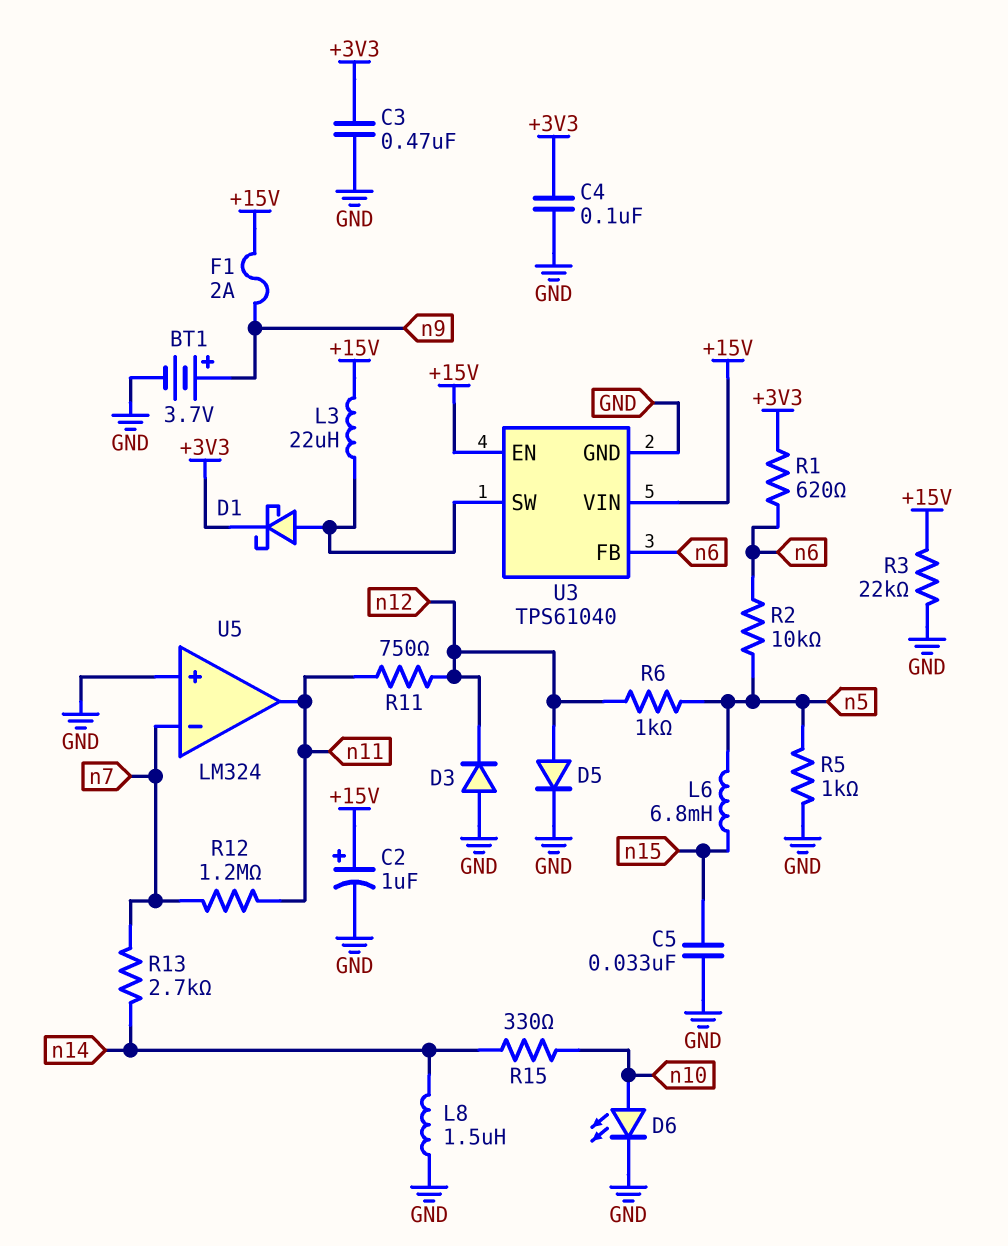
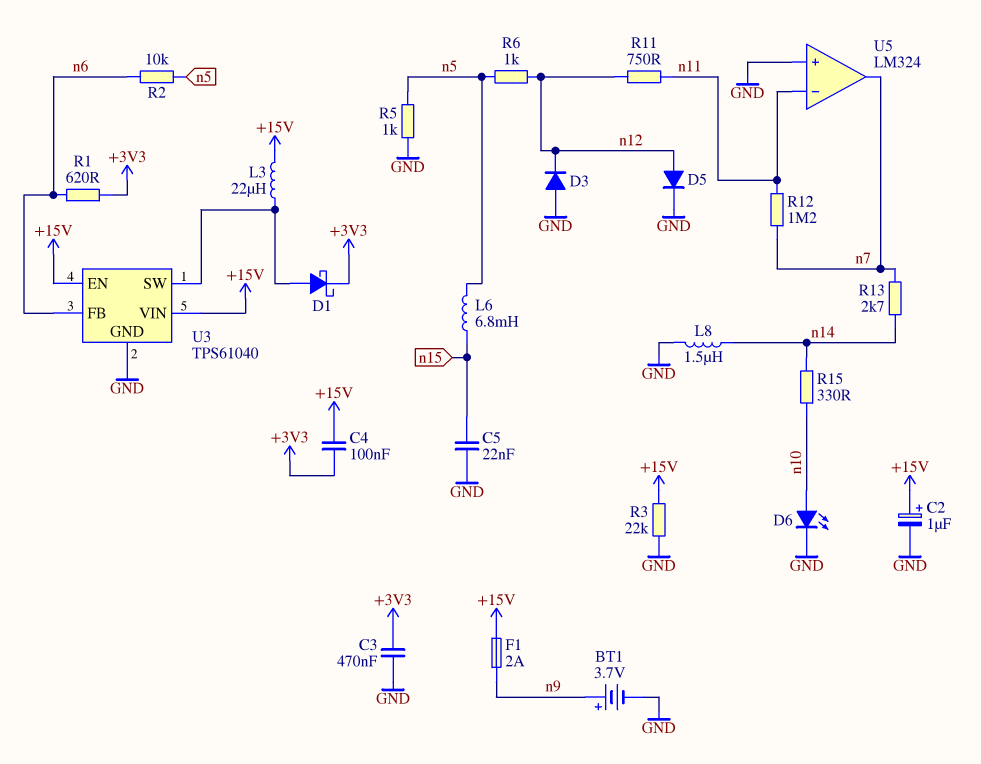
C4: 100nF (+3V3, GND) -> 100nF (+3V3, +15V)
C5: 33nF (GND, n15) -> 22nF (GND, n15)
U5 pin in-: n7 -> n11
U5 pin out: n11 -> n7

